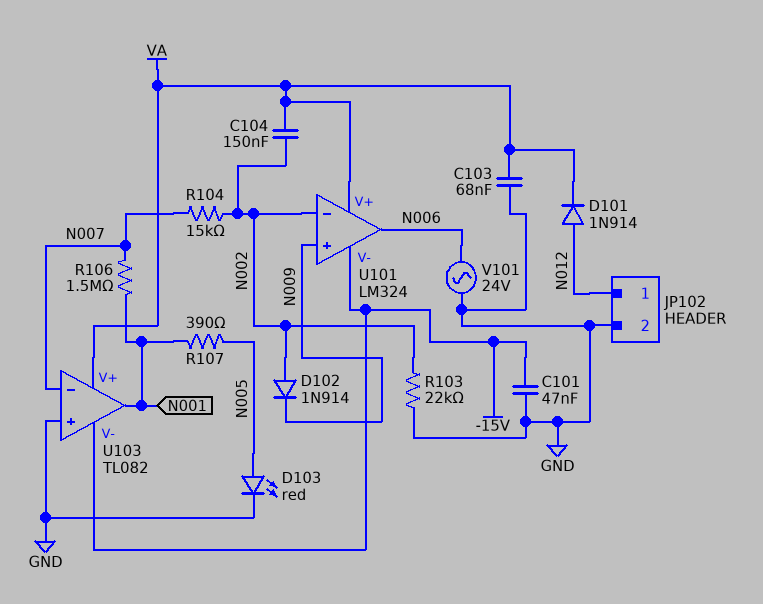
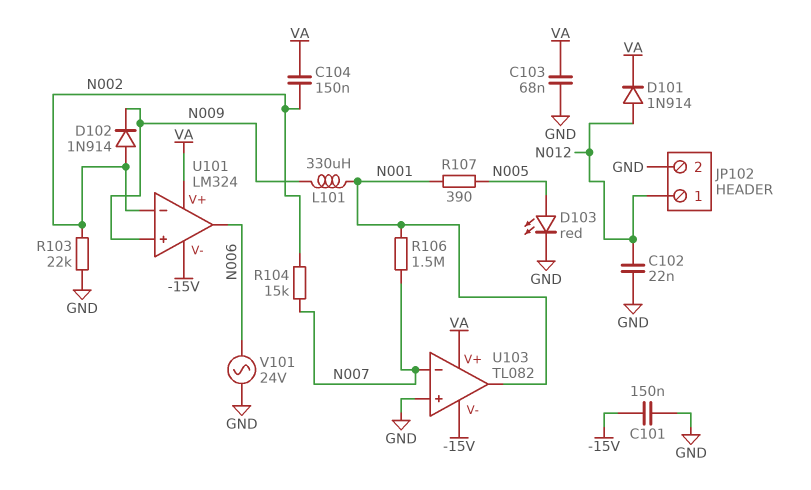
C101: 47nF (-15V, GND) -> 150nF (-15V, GND)
C102: none -> 22nF (GND, N012)
L101: none -> 330uH (N001, N009)

